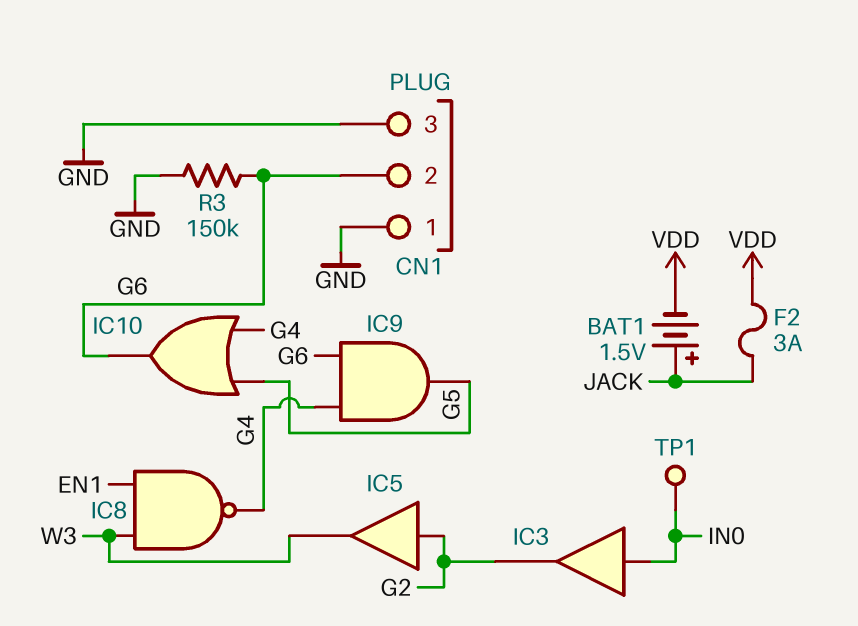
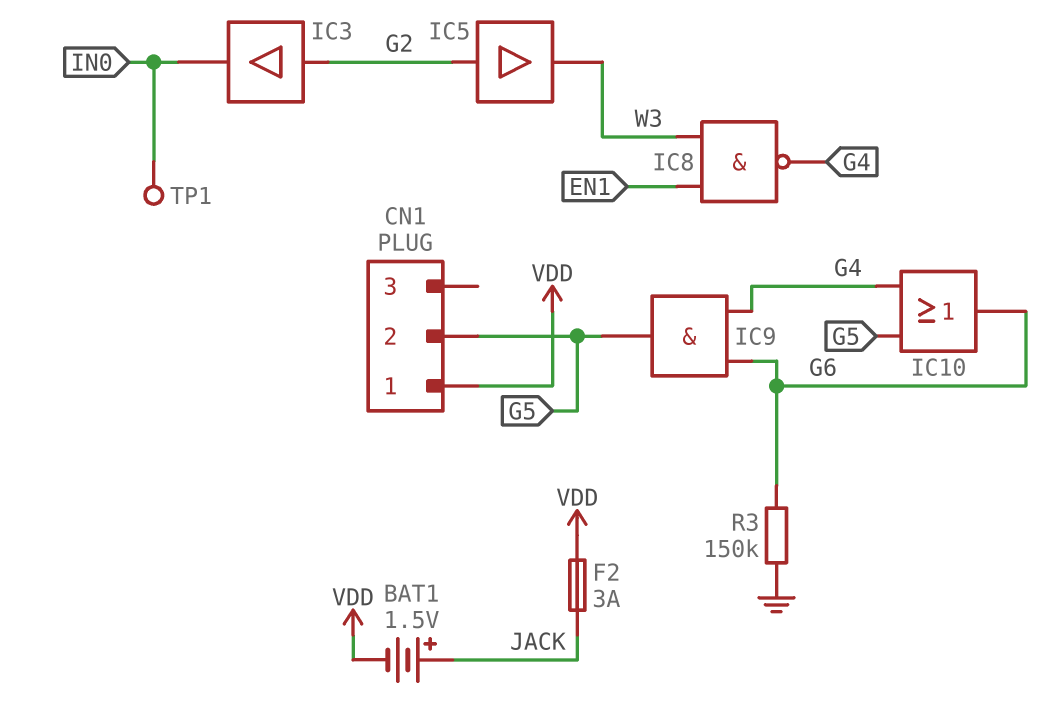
CN1 pin 1: GND -> VDD
CN1 pin 2: G6 -> G5
CN1 pin 3: GND -> none
IC3: buffer (in IN0, out G2) -> buffer (in G2, out IN0)

